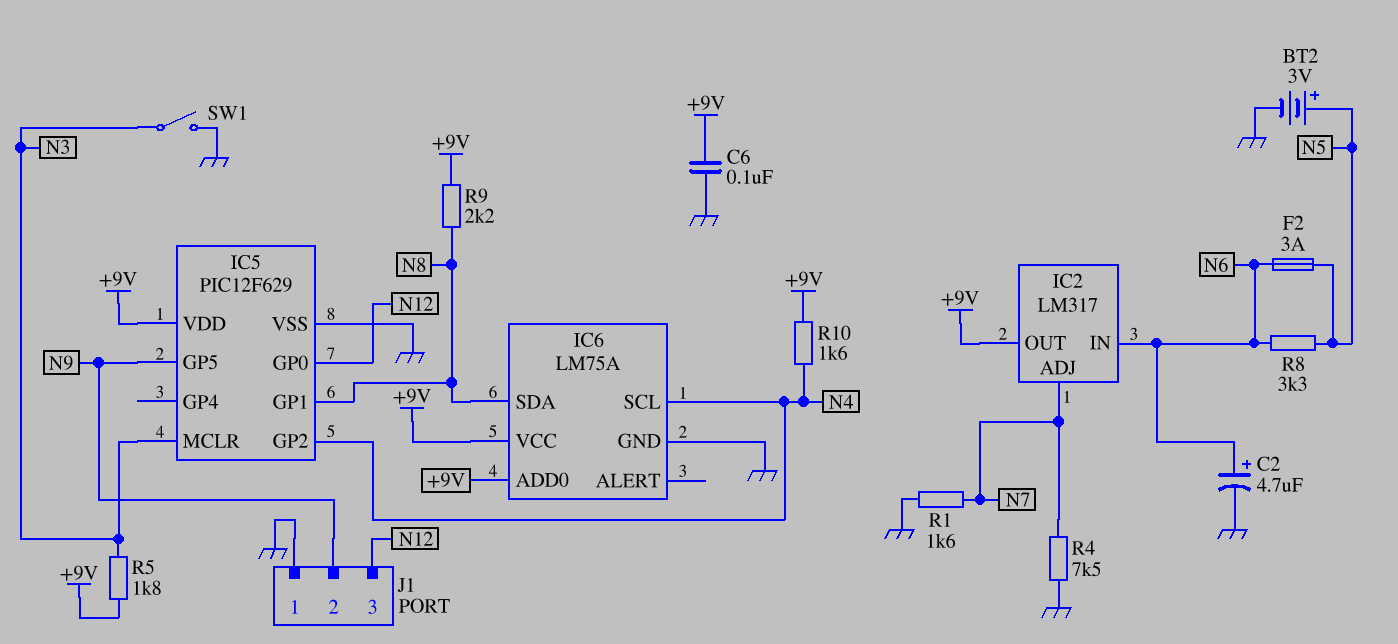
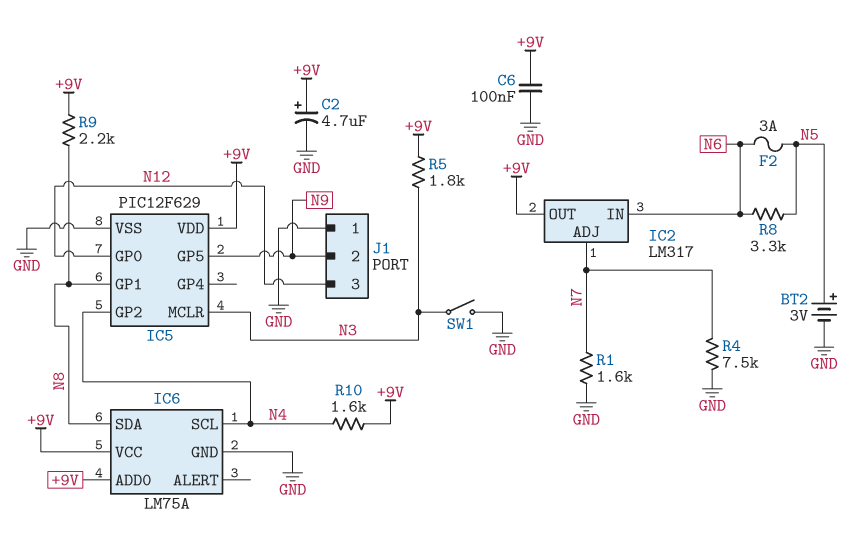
C2: 4.7uF (plus N6, minus GND) -> 4.7uF (plus +9V, minus GND)

